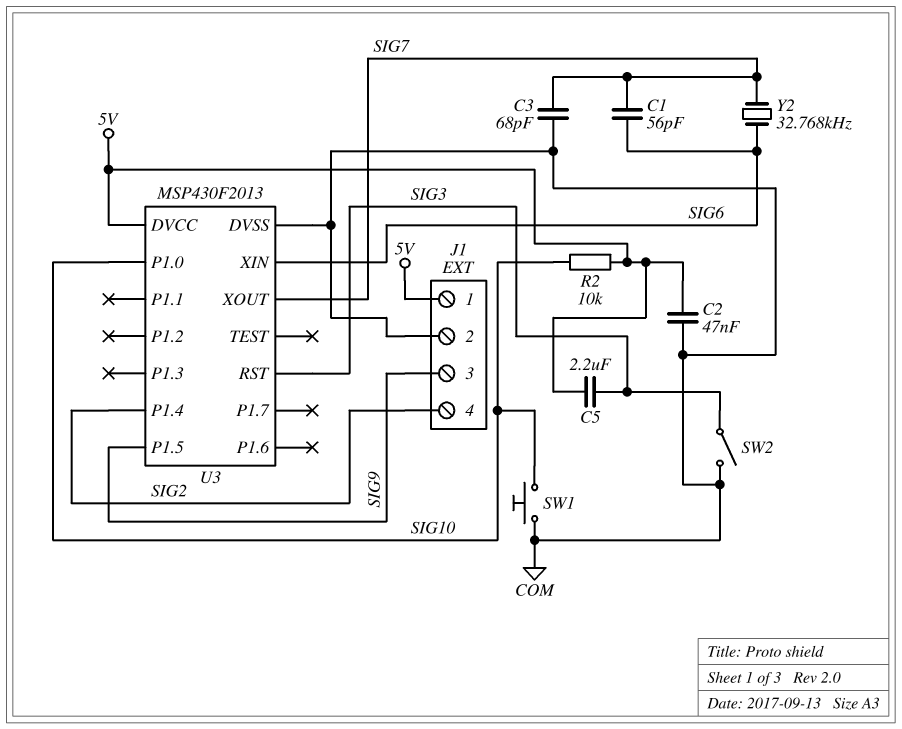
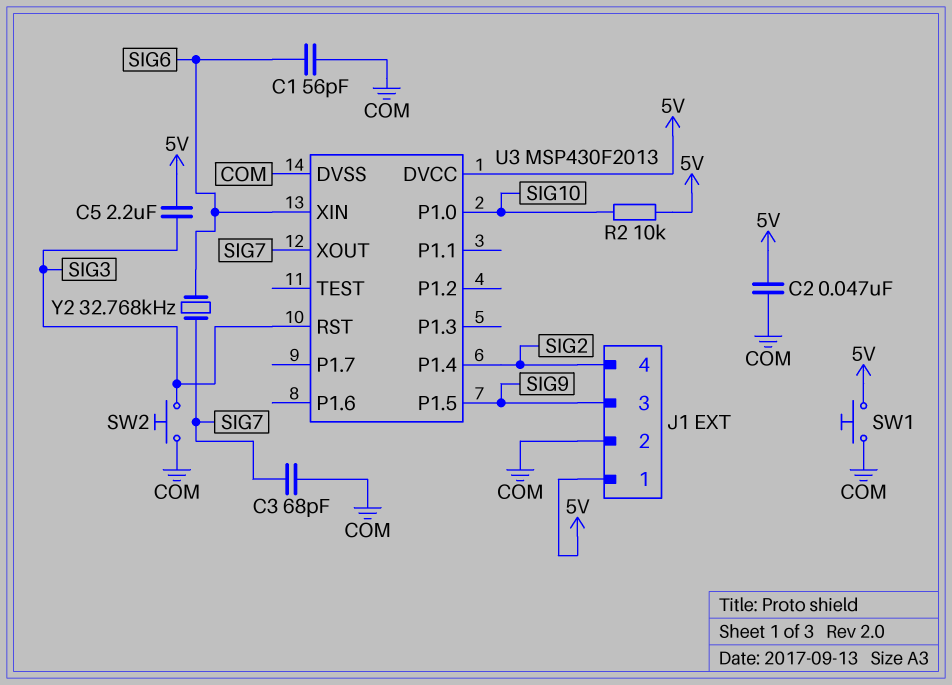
C1: 56pF (SIG6, SIG7) -> 56pF (COM, SIG6)
SW1: button (COM, SIG10) -> button (5V, COM)
SW2: switch (COM, SIG3) -> button (COM, SIG3)

